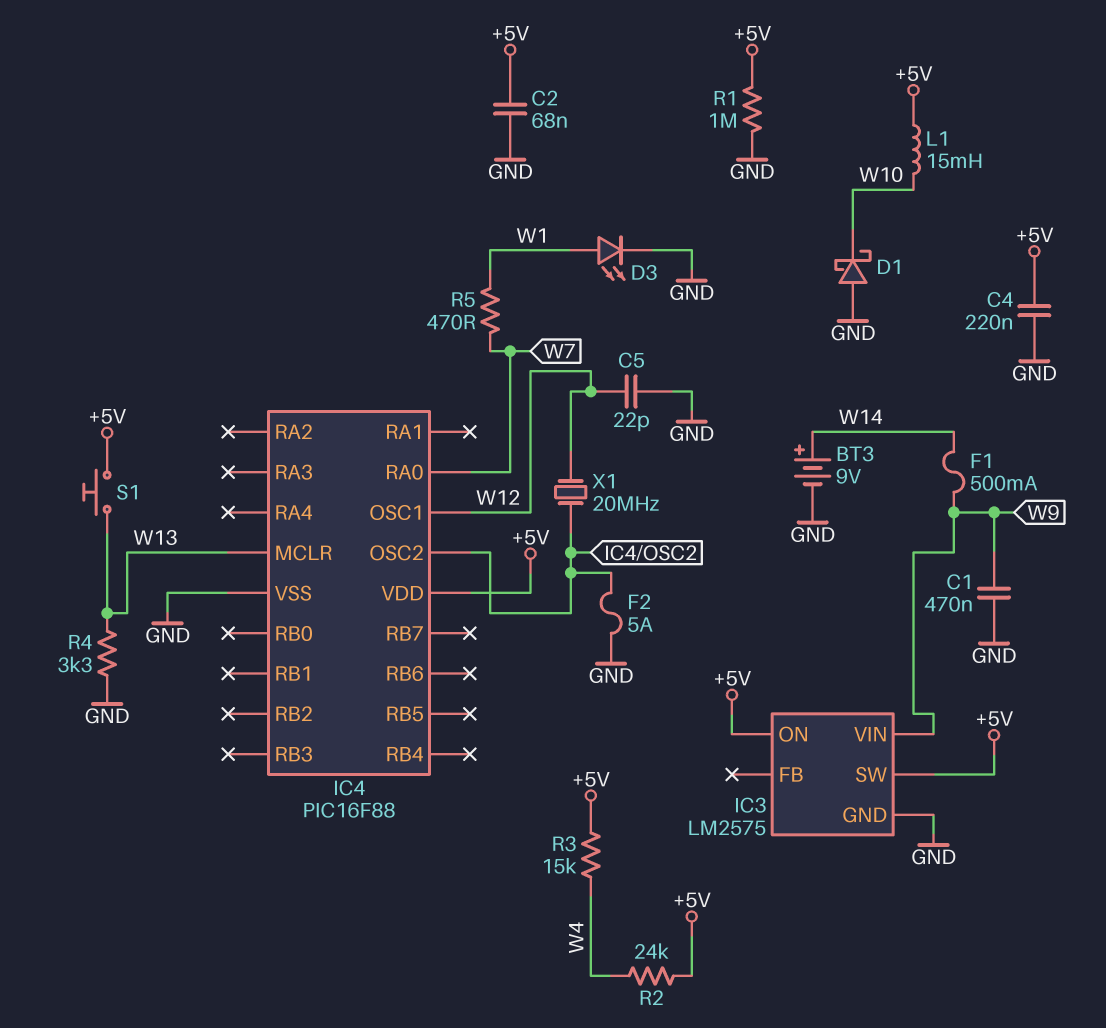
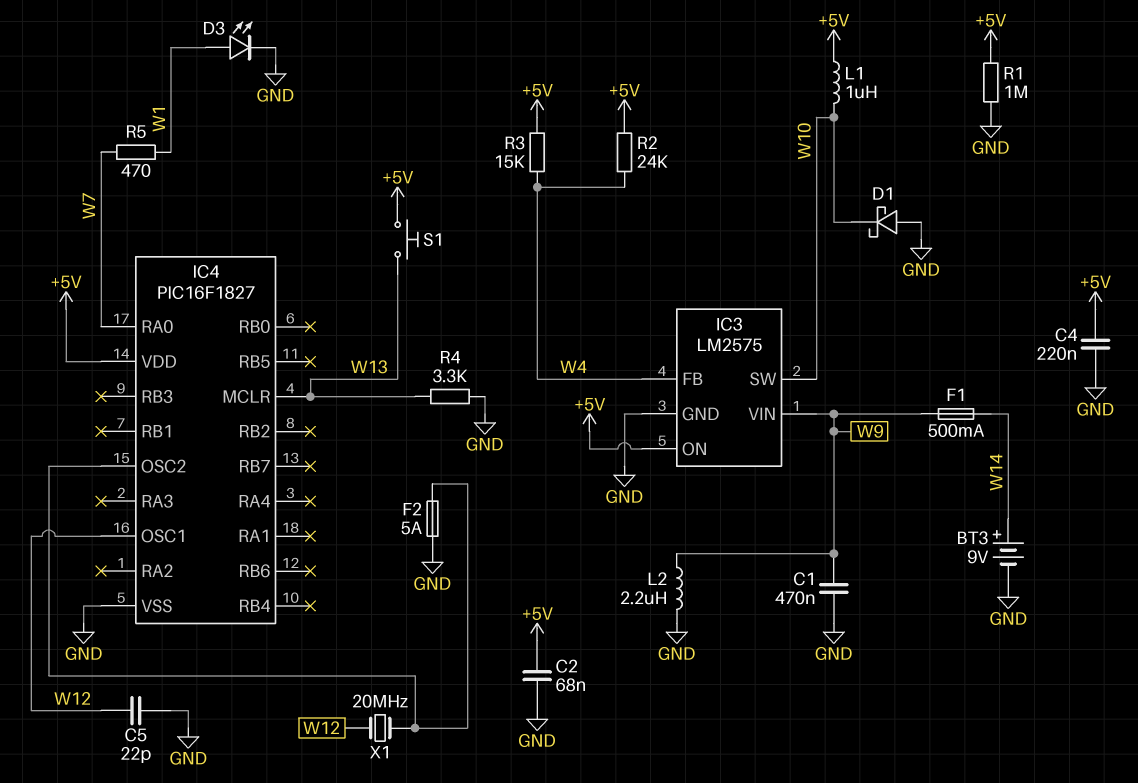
IC3 pin FB: none -> W4
IC3 pin SW: +5V -> W10
IC4: PIC16F88 -> PIC16F1827
L1: 15mH (+5V, W10) -> 1uH (+5V, W10)
L2: none -> 2.2uH (GND, W9)

